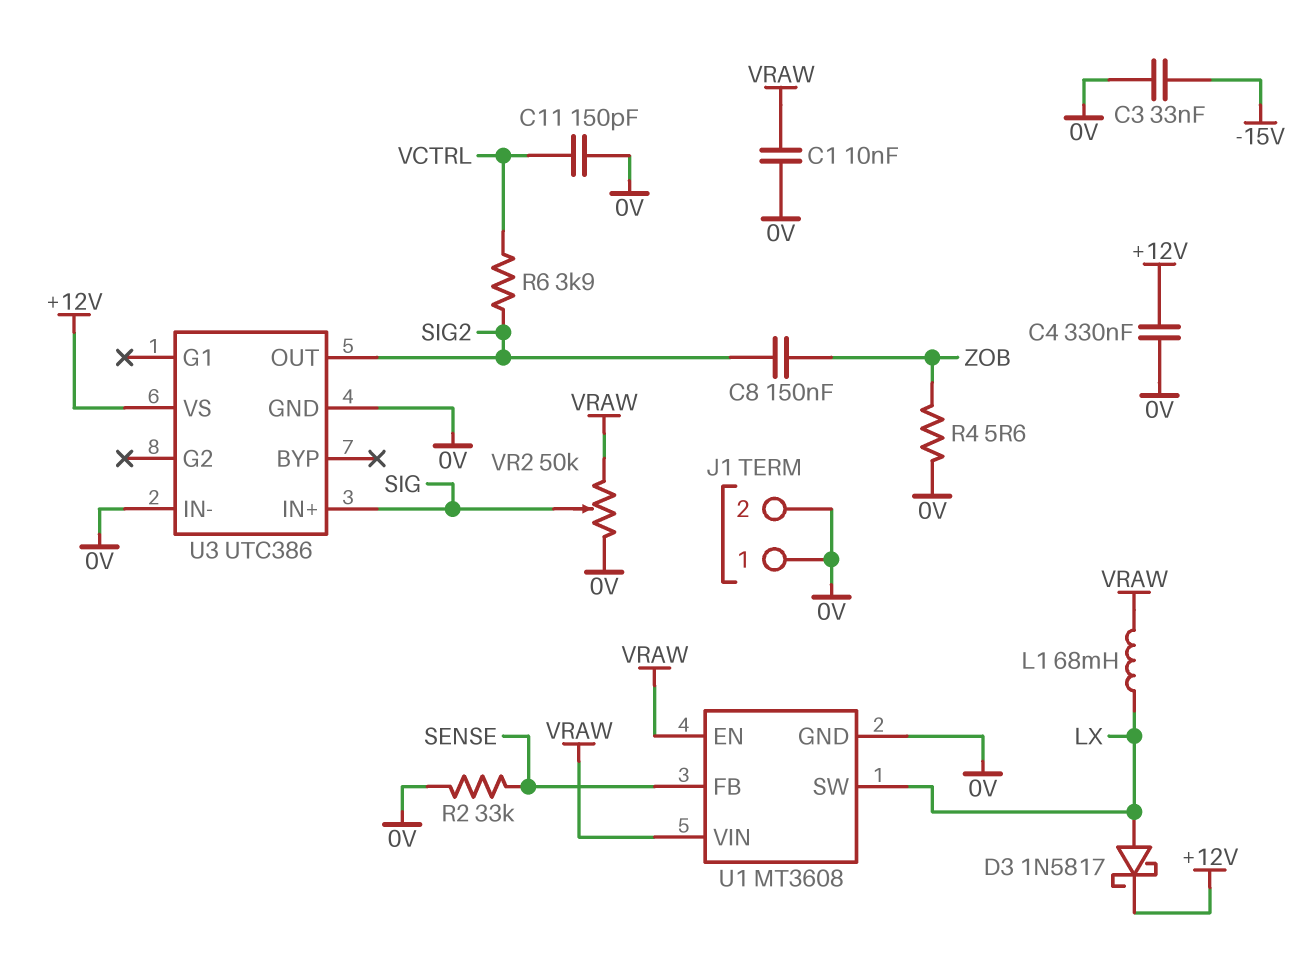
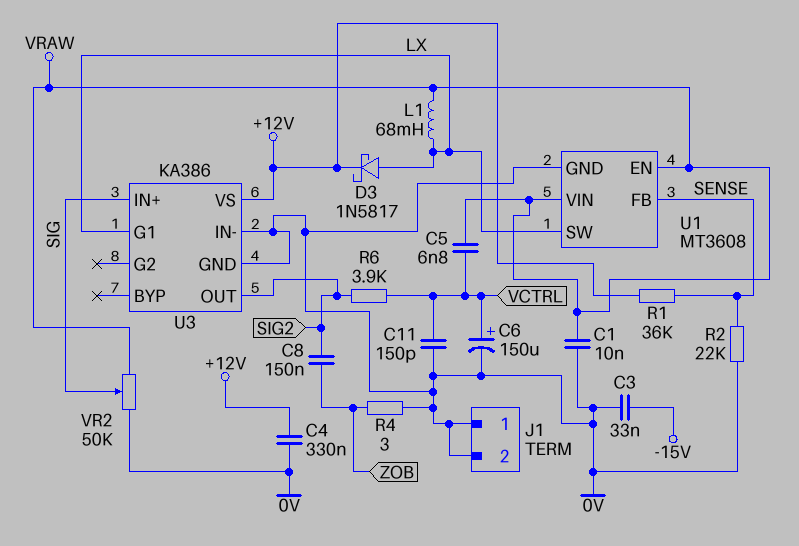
C5: none -> 6.8nF (VCTRL, VRAW)
C6: none -> 150uF (plus VCTRL, minus 0V)
R1: none -> 36k (+12V, SENSE)
R2: 33k (0V, SENSE) -> 22k (0V, SENSE)
R4: 5.6 (0V, ZOB) -> 3 (0V, ZOB)
U3: UTC386 -> KA386
U3 pin G1: none -> LX

